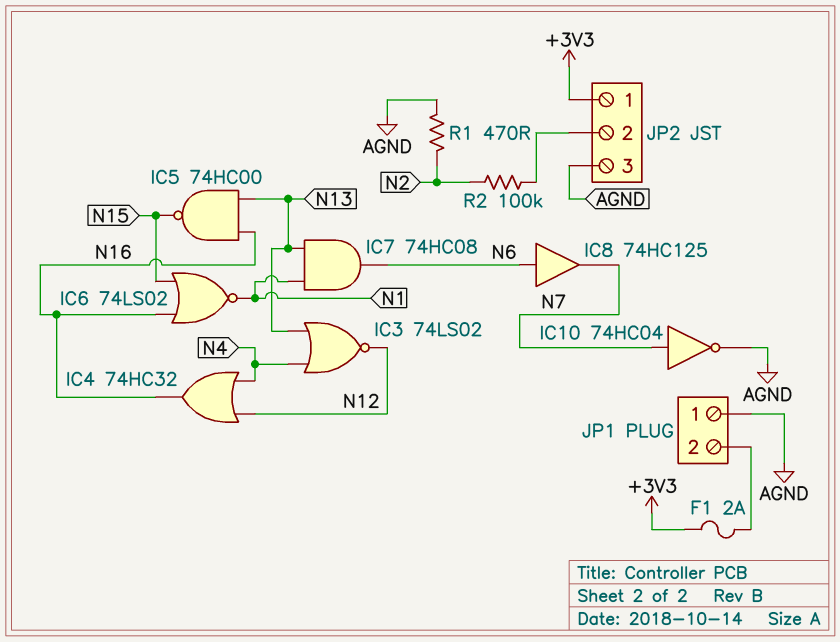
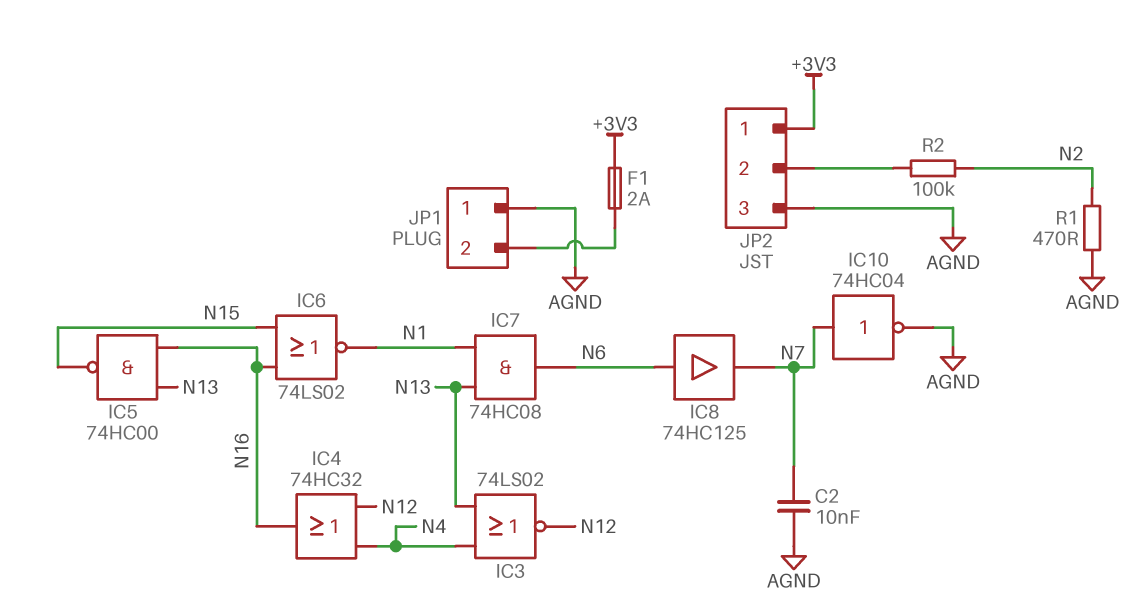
C2: none -> 10nF (AGND, N7)

